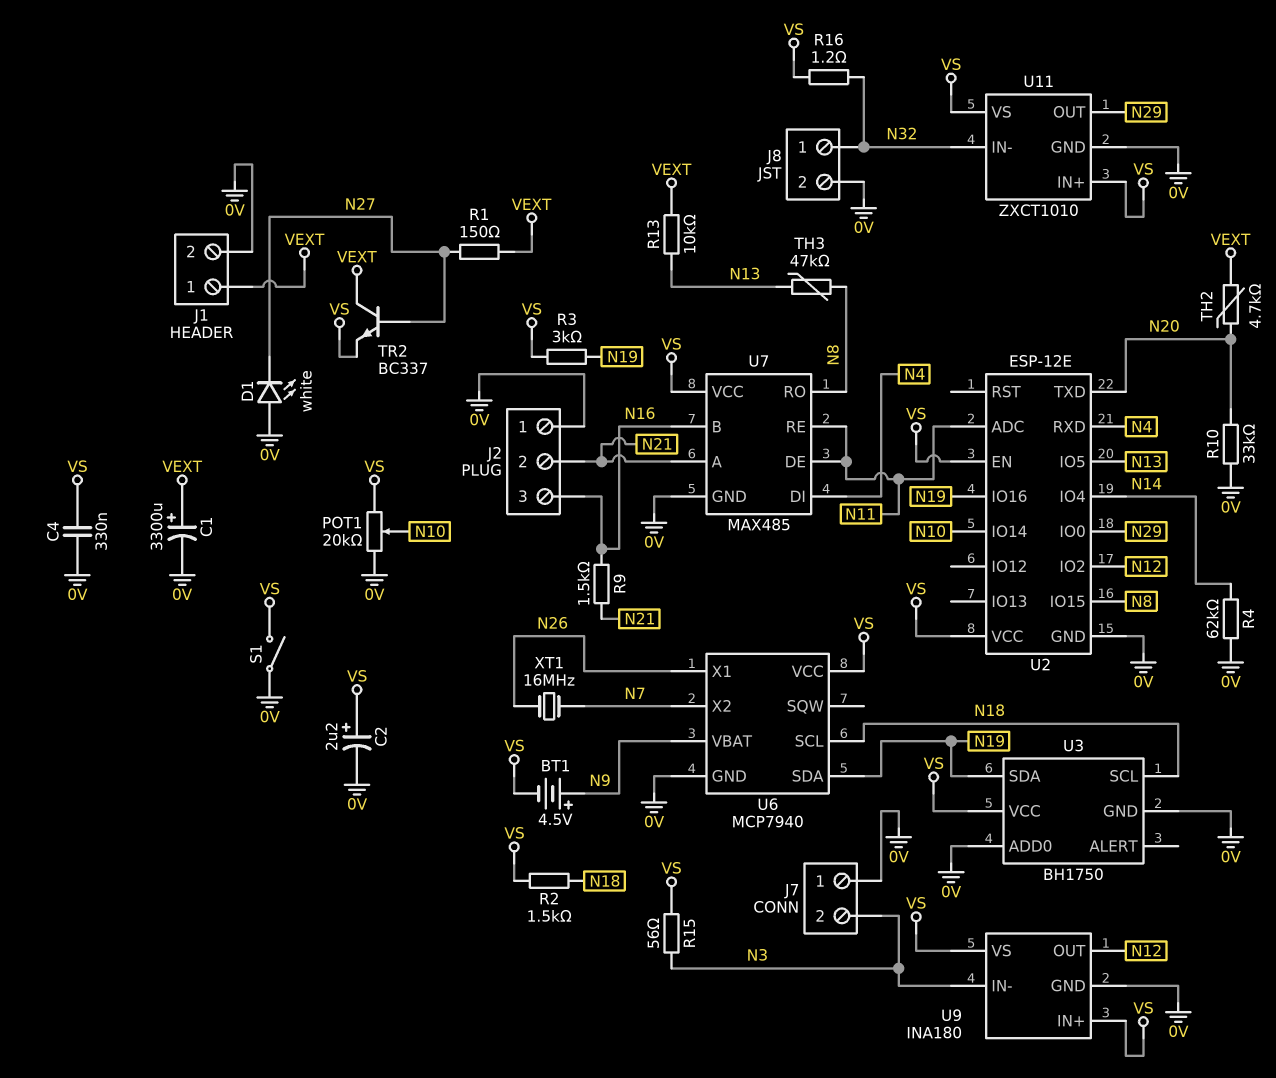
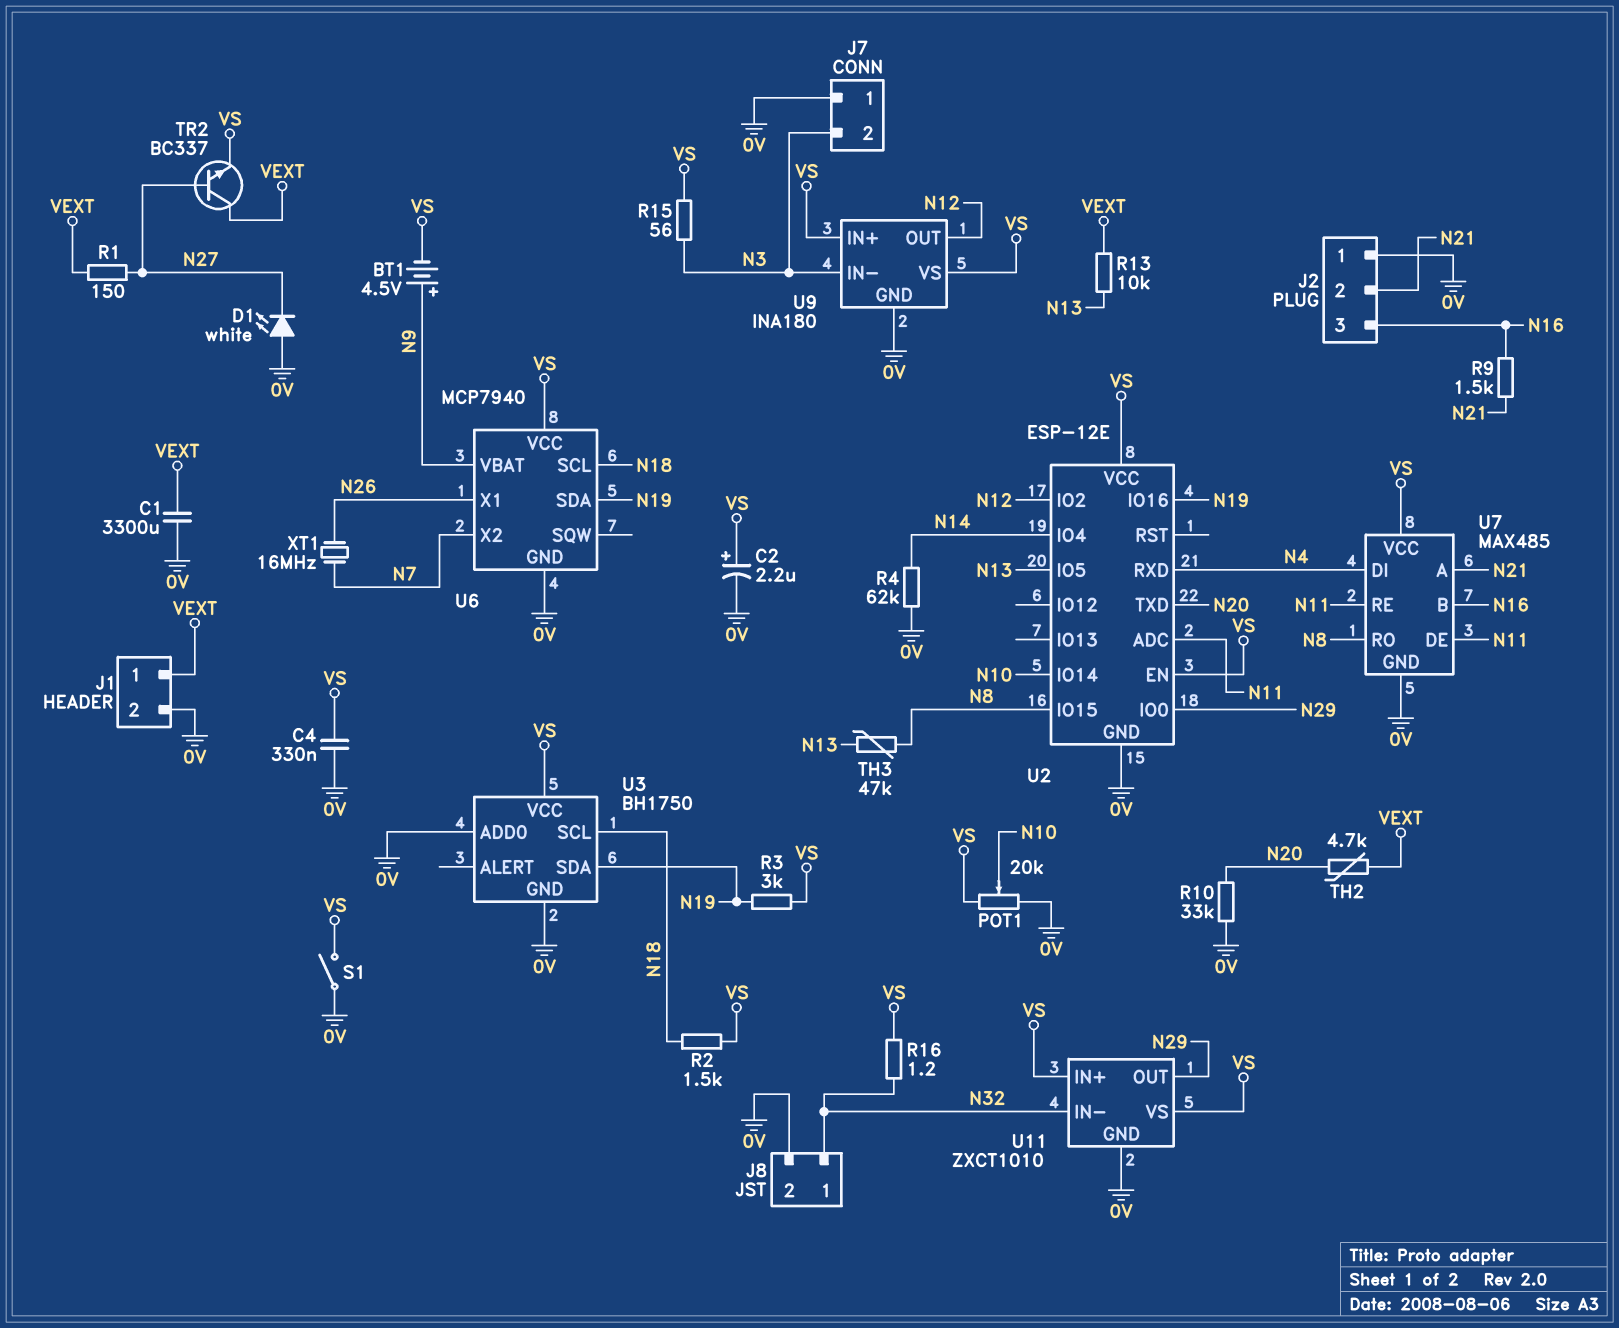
C1: 3300uF (plus VEXT, minus 0V) -> 3300uF (0V, VEXT)

